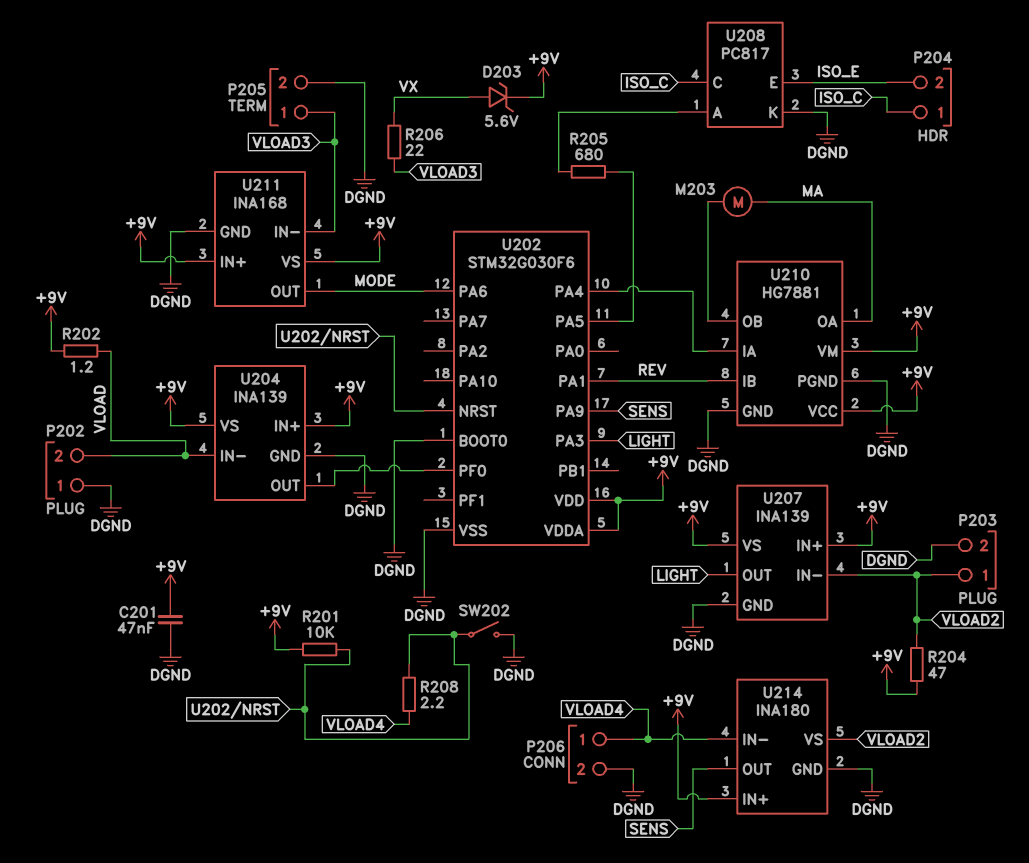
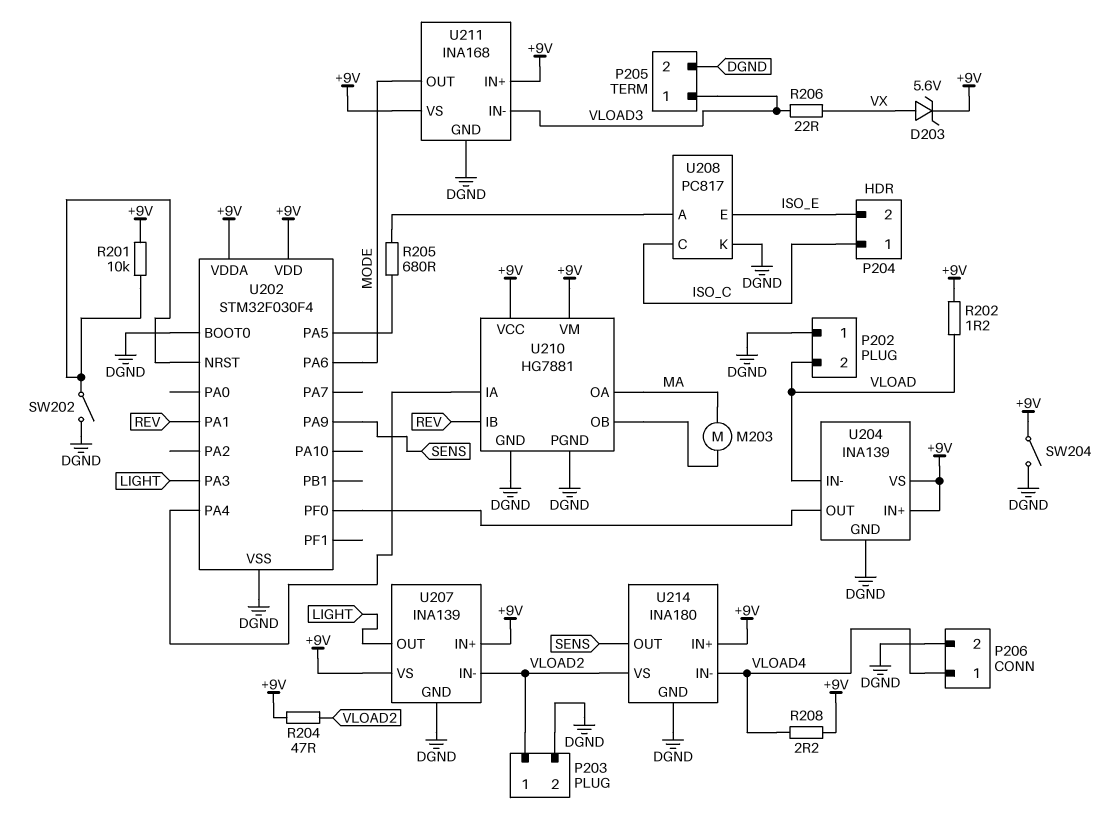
C201: 47nF (+9V, DGND) -> none
R208: 2.2 (U202/NRST, VLOAD4) -> 2.2 (+9V, VLOAD4)
SW204: none -> switch (+9V, DGND)
U202: STM32G030F6 -> STM32F030F4

